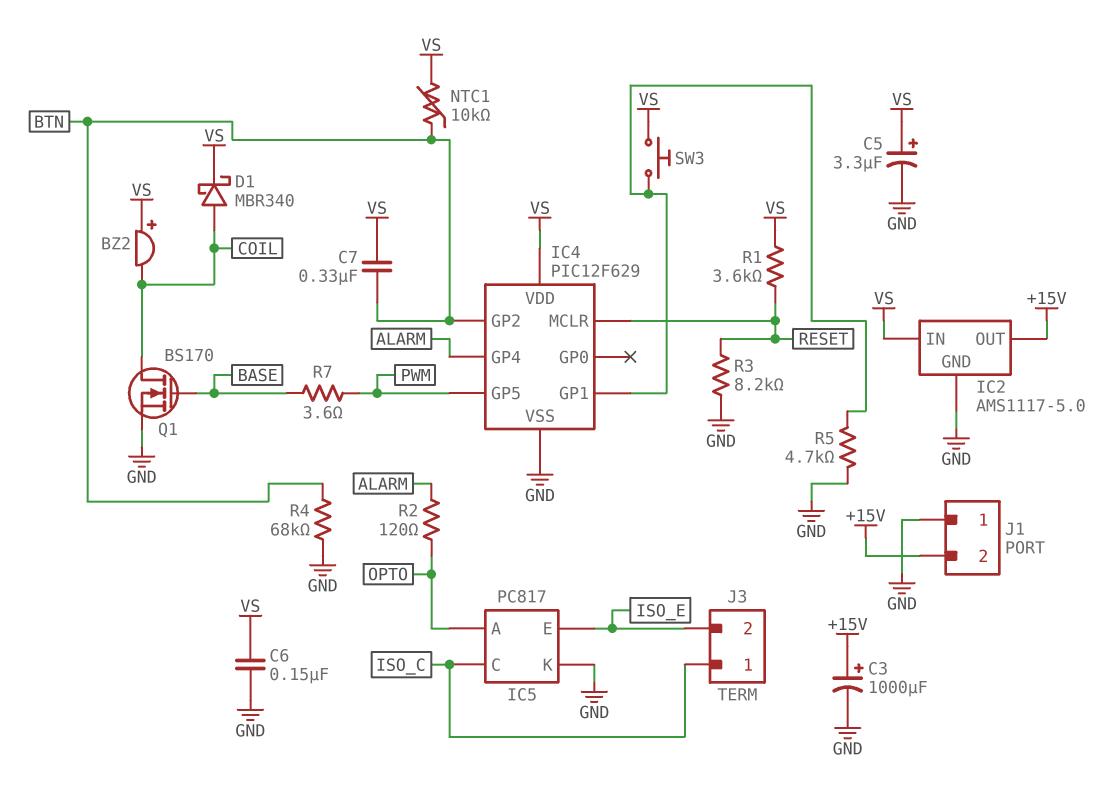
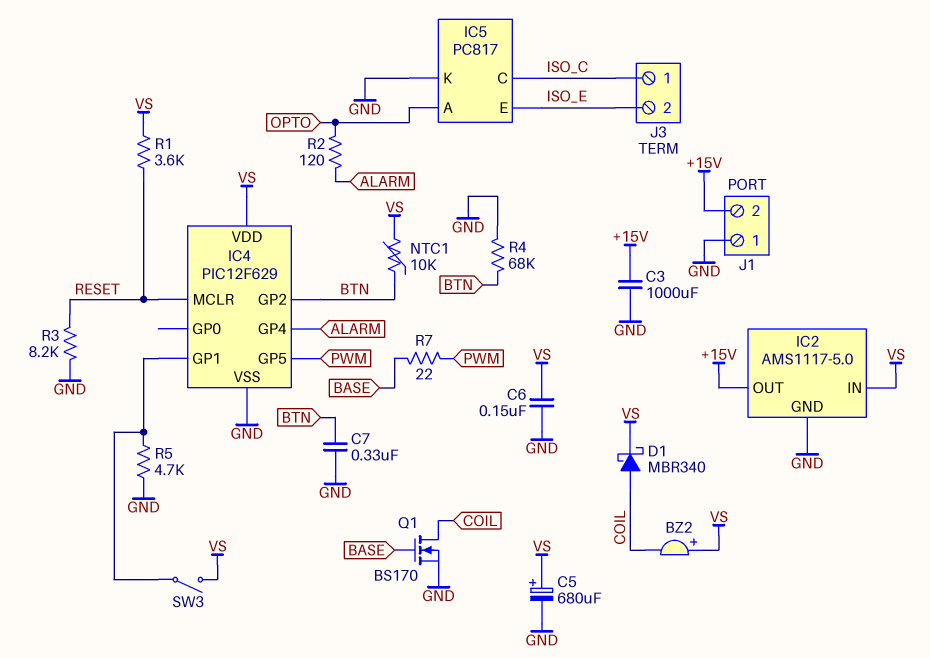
C3: 1000uF (plus +15V, minus GND) -> 1000uF (+15V, GND)
C5: 3.3uF (plus VS, minus GND) -> 680uF (plus VS, minus GND)
C7: 330nF (BTN, VS) -> 330nF (BTN, GND)
R7: 3.6 (BASE, PWM) -> 22 (BASE, PWM)
SW3: button (IC4/GP1, VS) -> switch (IC4/GP1, VS)

